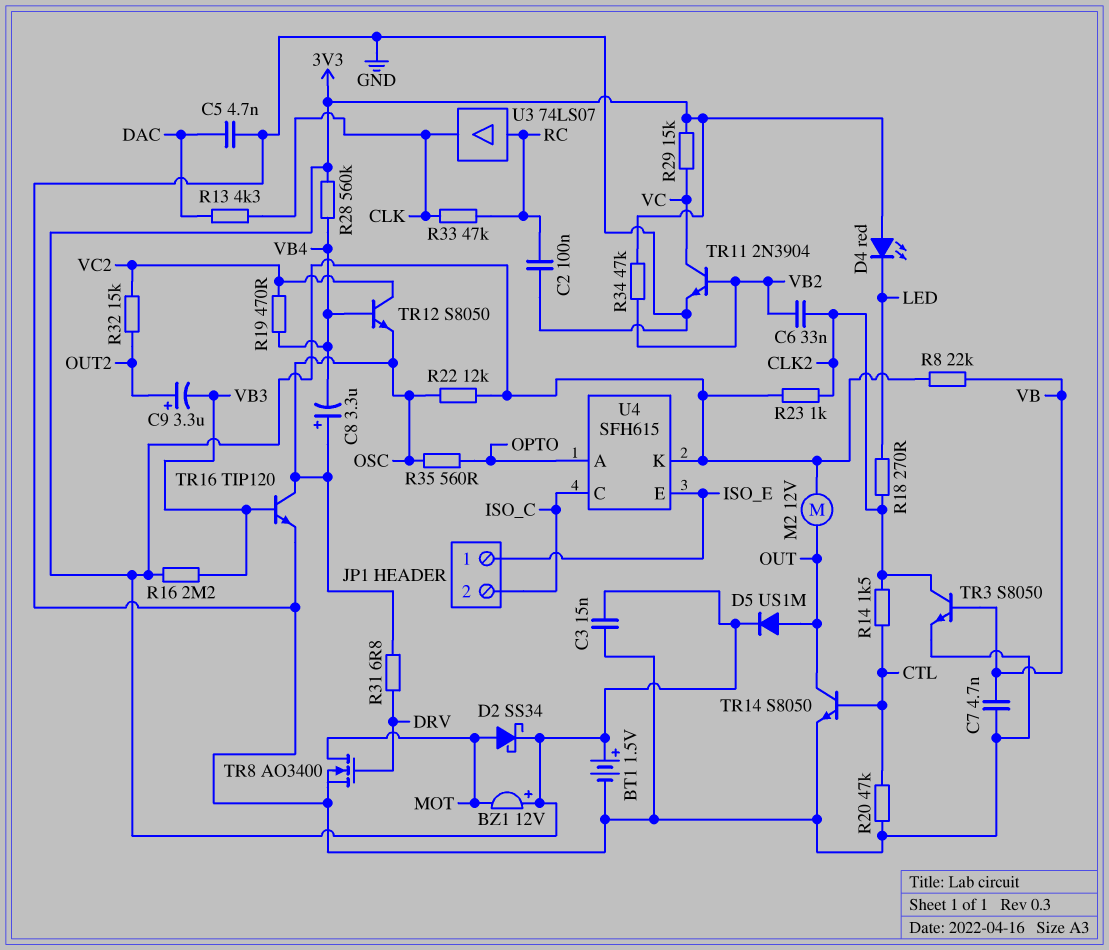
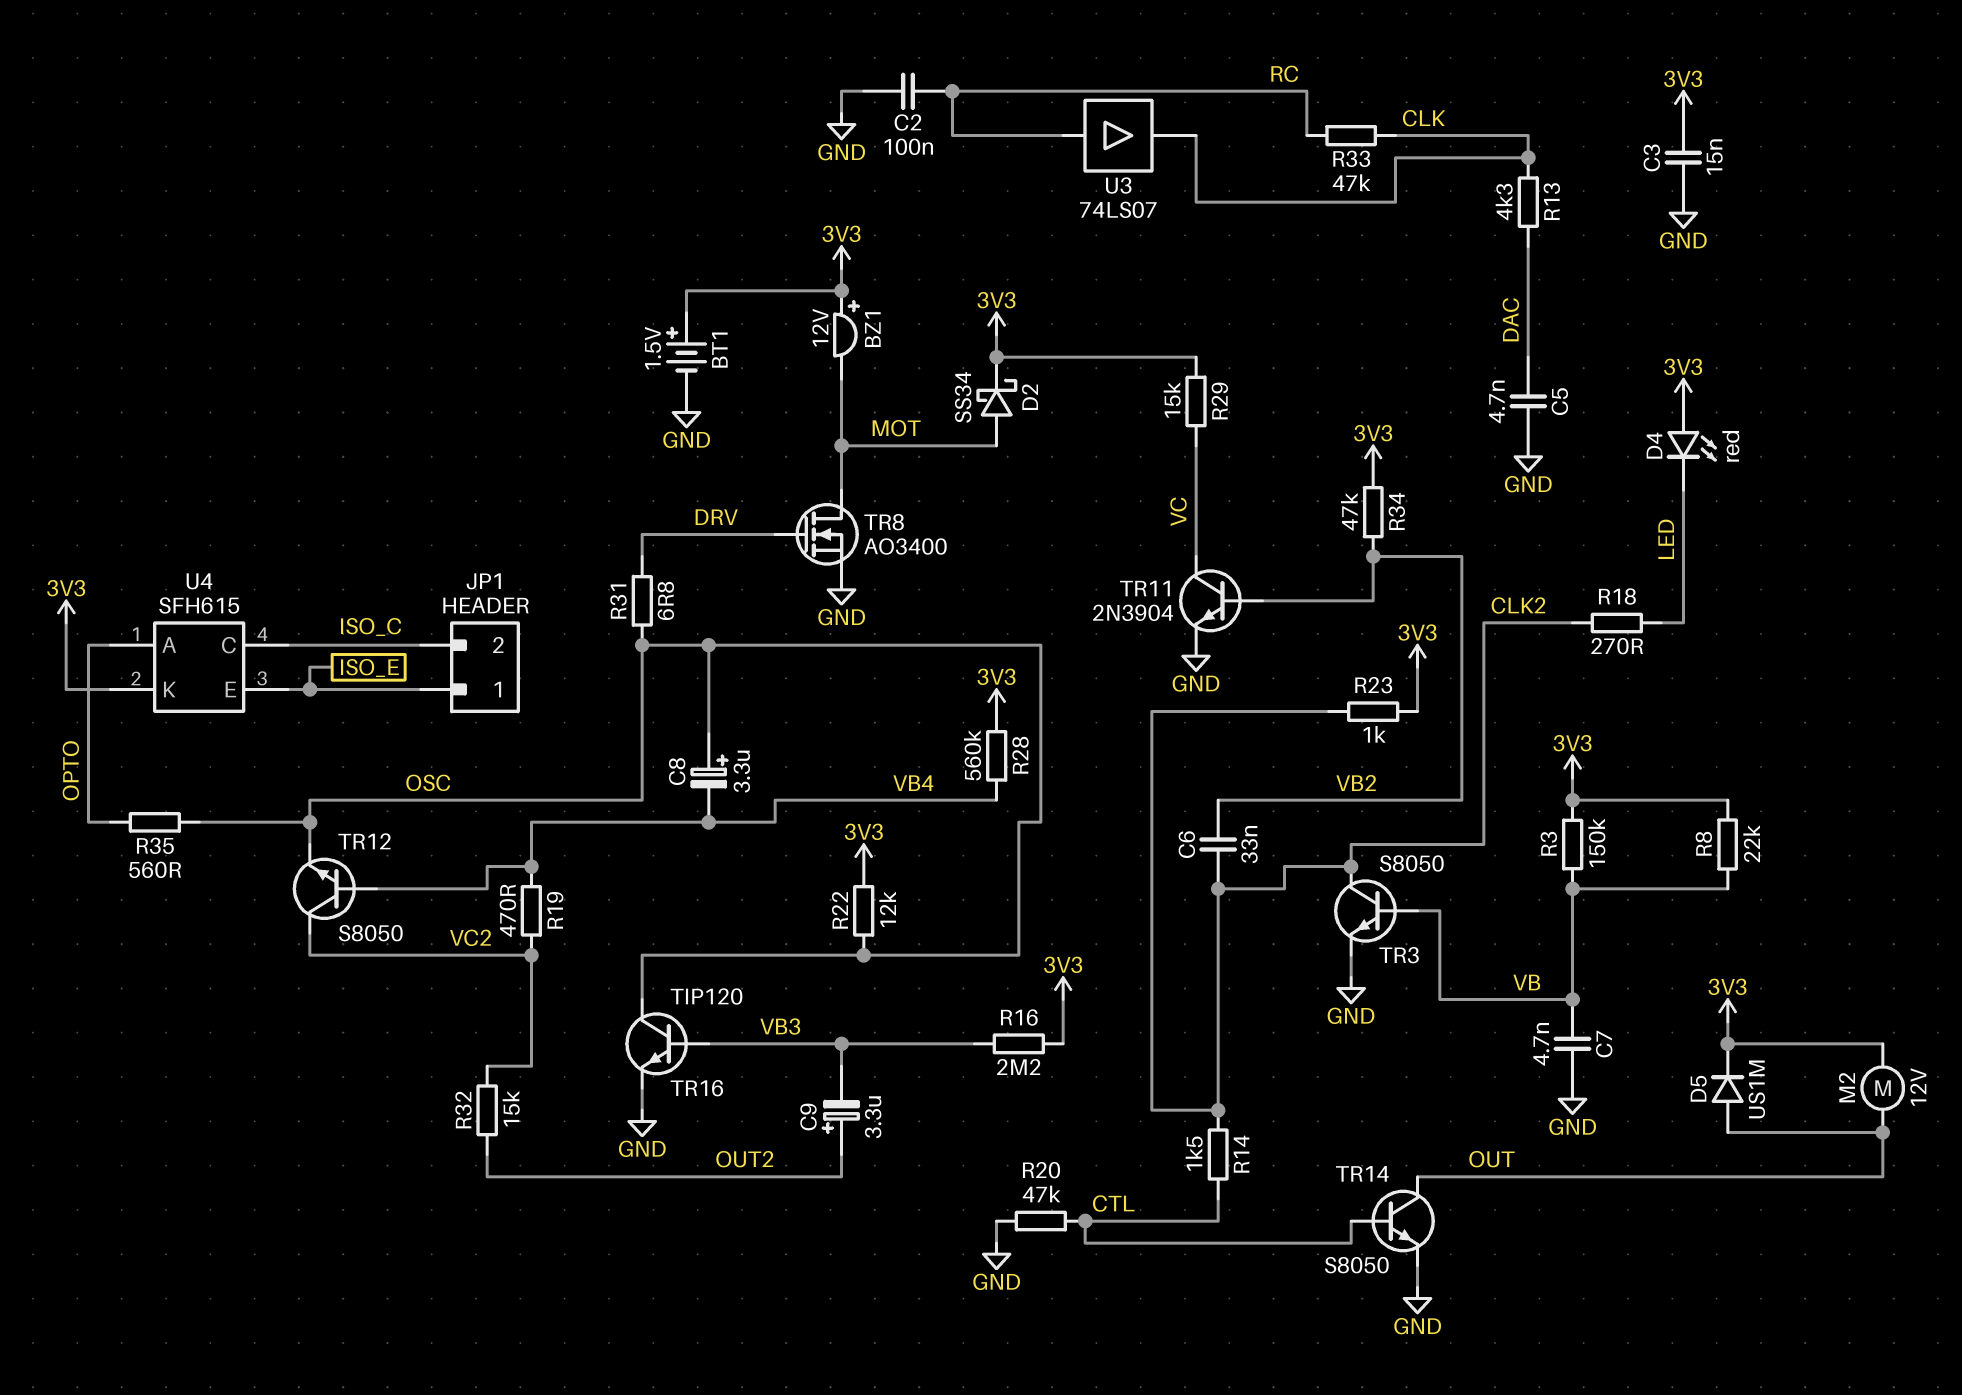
R3: none -> 150k (3V3, VB)

